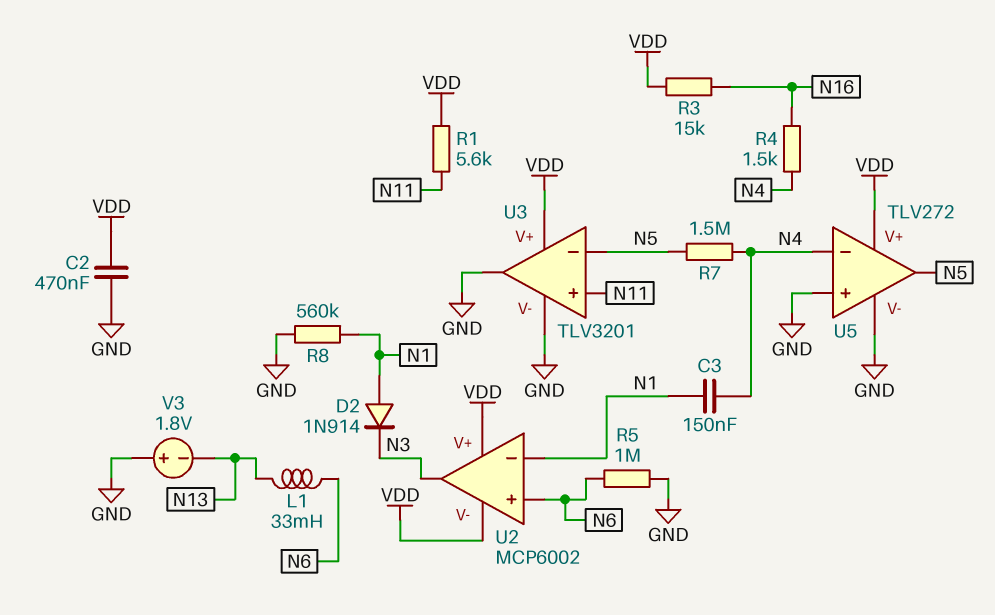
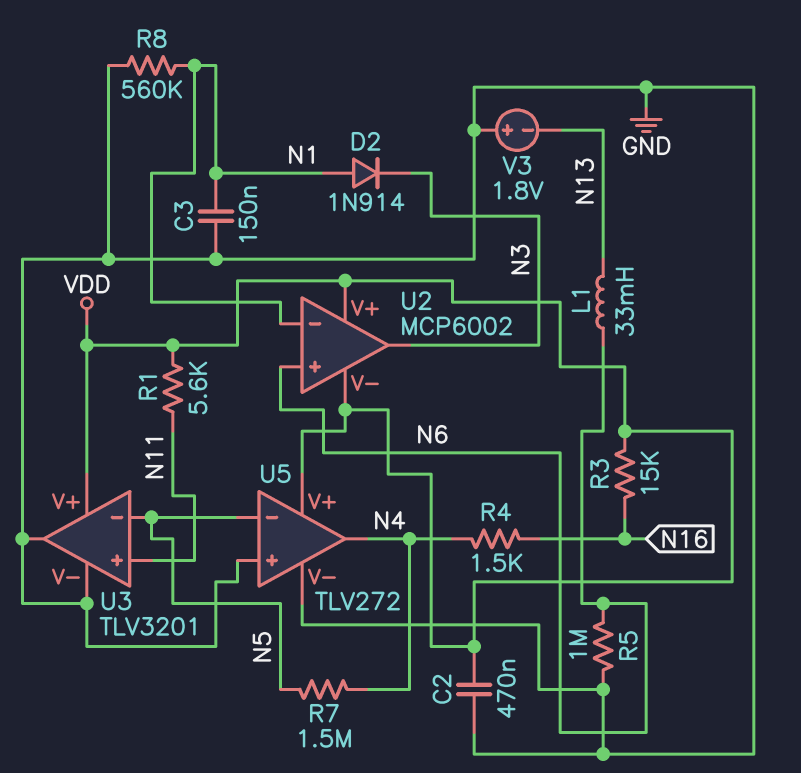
C3: 150nF (N1, N4) -> 150nF (GND, N1)
U5 pin in-: N4 -> N5
U5 pin out: N5 -> N4

